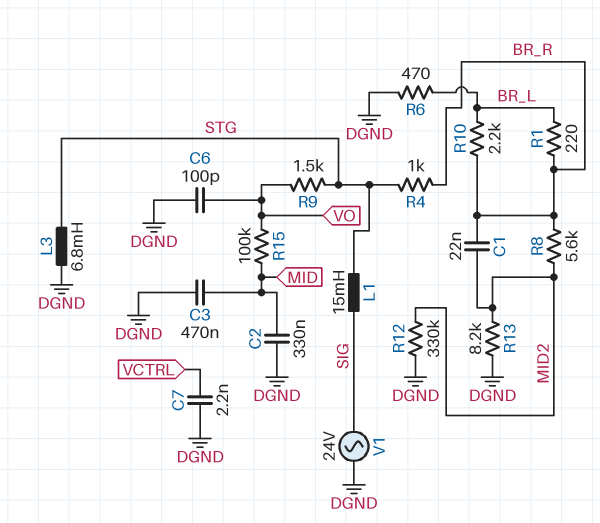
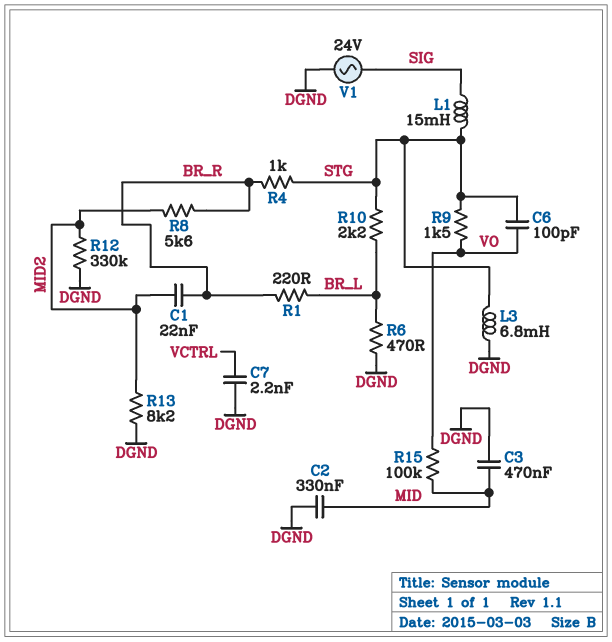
C6: 100pF (DGND, VO) -> 100pF (STG, VO)
R10: 2.2k (BR_L, BR_R) -> 2.2k (BR_L, STG)

